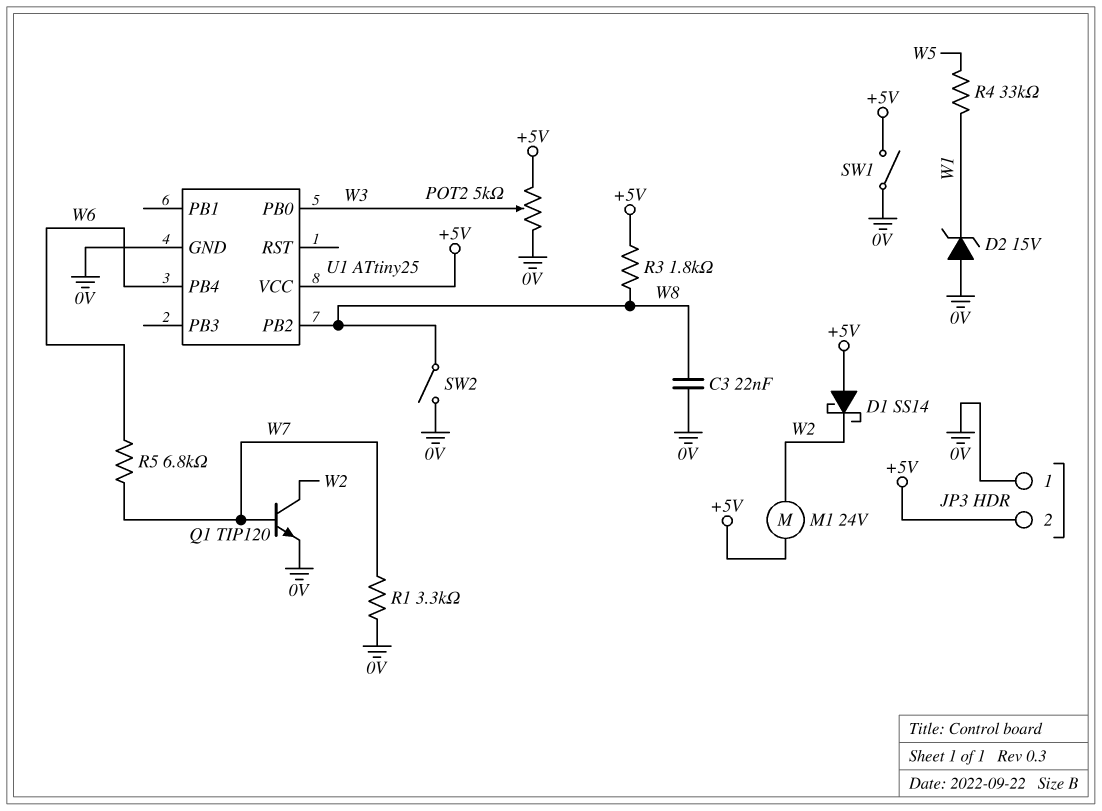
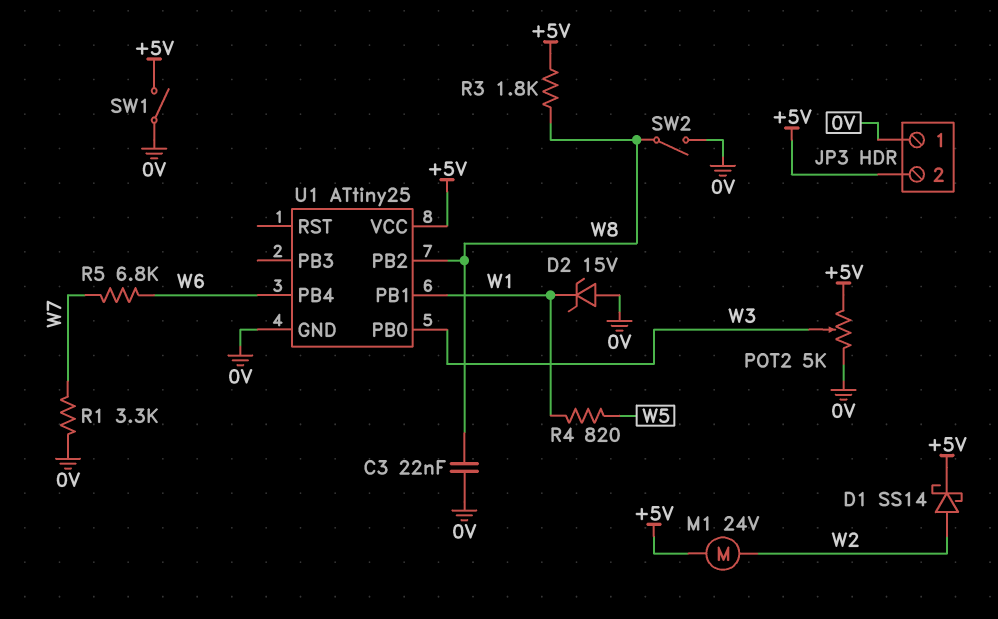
D1: schottky SS14 (A +5V, K W2) -> schottky SS14 (A W2, K +5V)
Q1: NPN TIP120 (B W7, C W2, E 0V) -> none
R4: 33k (W1, W5) -> 820 (W1, W5)
U1 pin PB1: none -> W1

